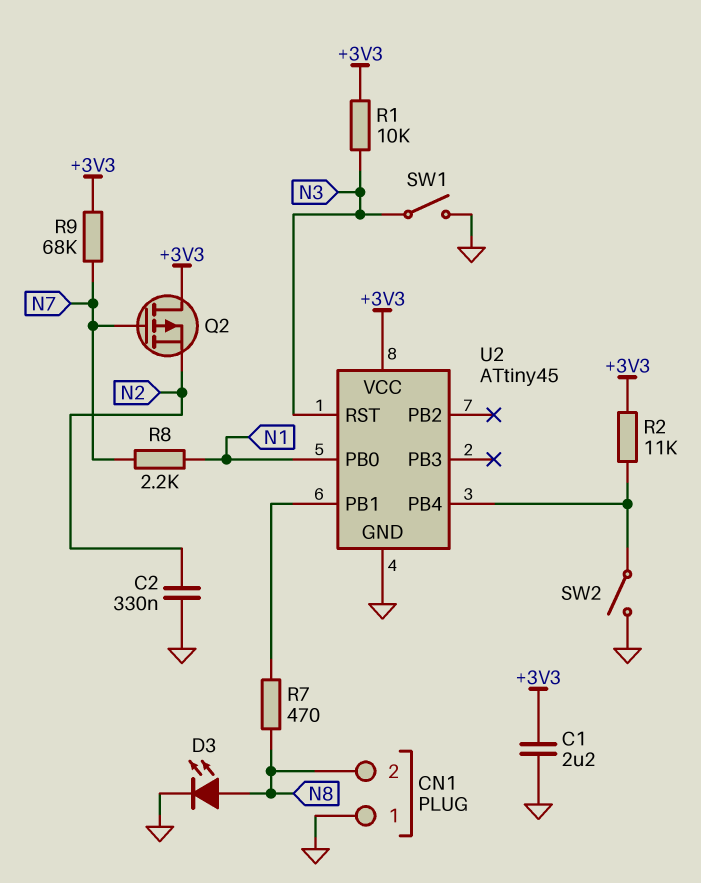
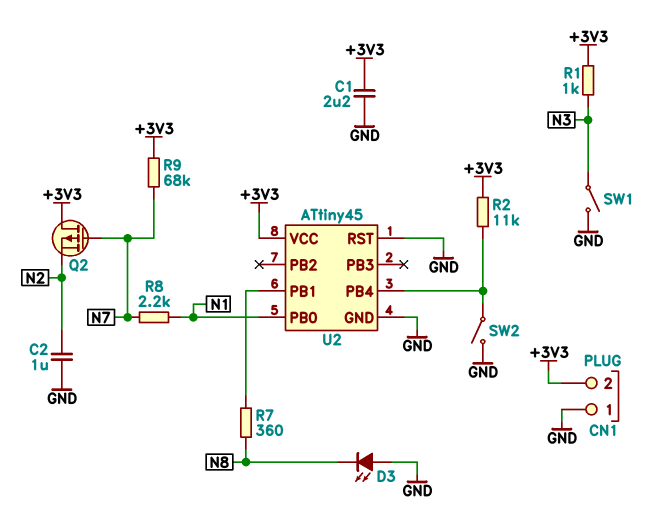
C2: 330nF (GND, N2) -> 1uF (GND, N2)
CN1 pin 2: N8 -> +3V3
D3: LED (A N8, K GND) -> LED (A GND, K N8)
R1: 10k (+3V3, N3) -> 1k (+3V3, N3)
R7: 470 (N8, U2/PB1) -> 360 (N8, U2/PB1)
U2 pin RST: N3 -> GND

